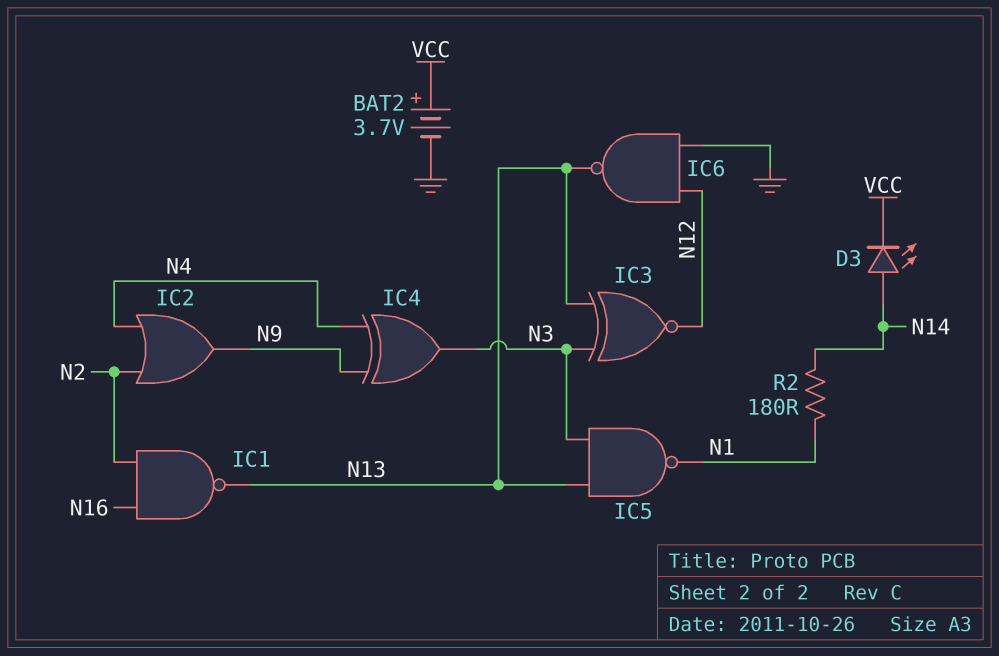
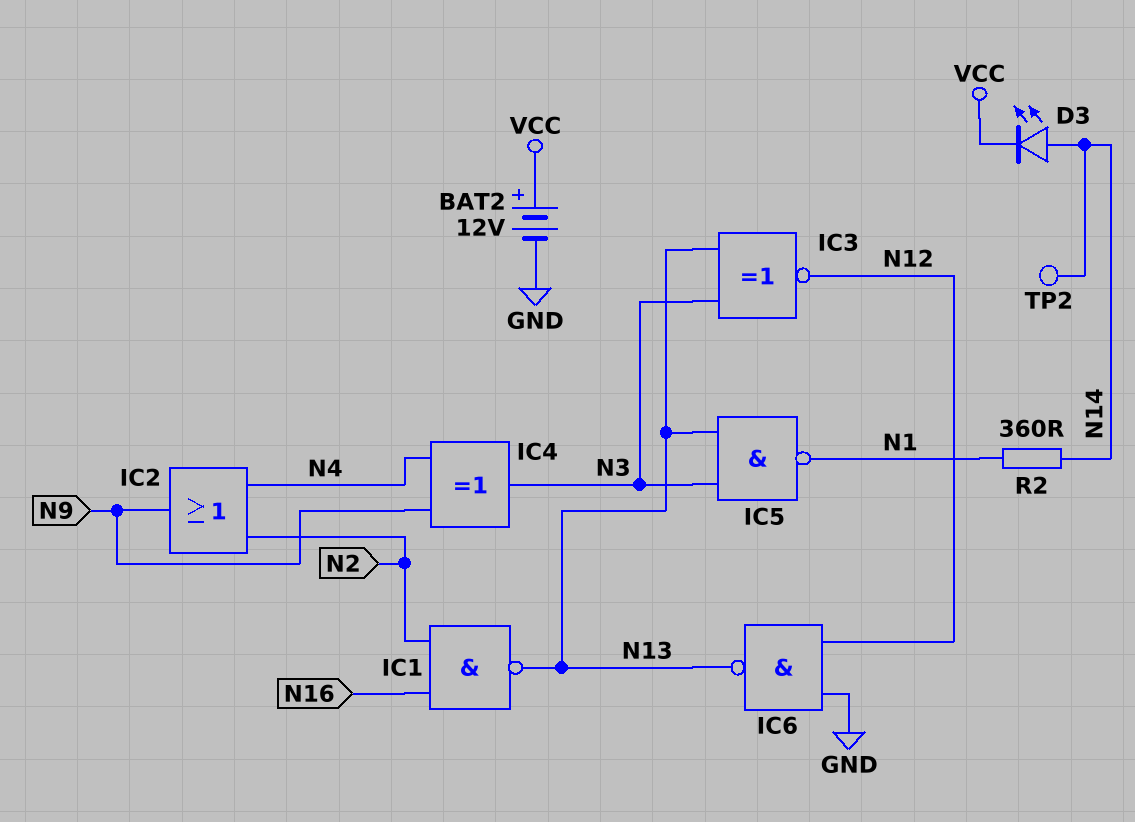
BAT2: 3.7V (plus VCC, minus GND) -> 12V (plus VCC, minus GND)
R2: 180 (N1, N14) -> 360 (N1, N14)
TP2: none -> test point (N14)

